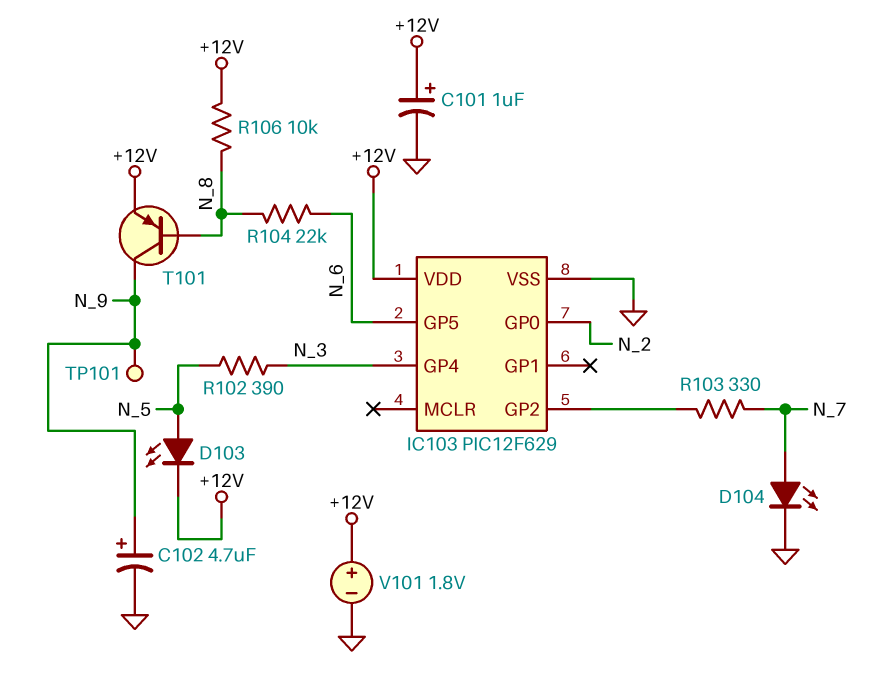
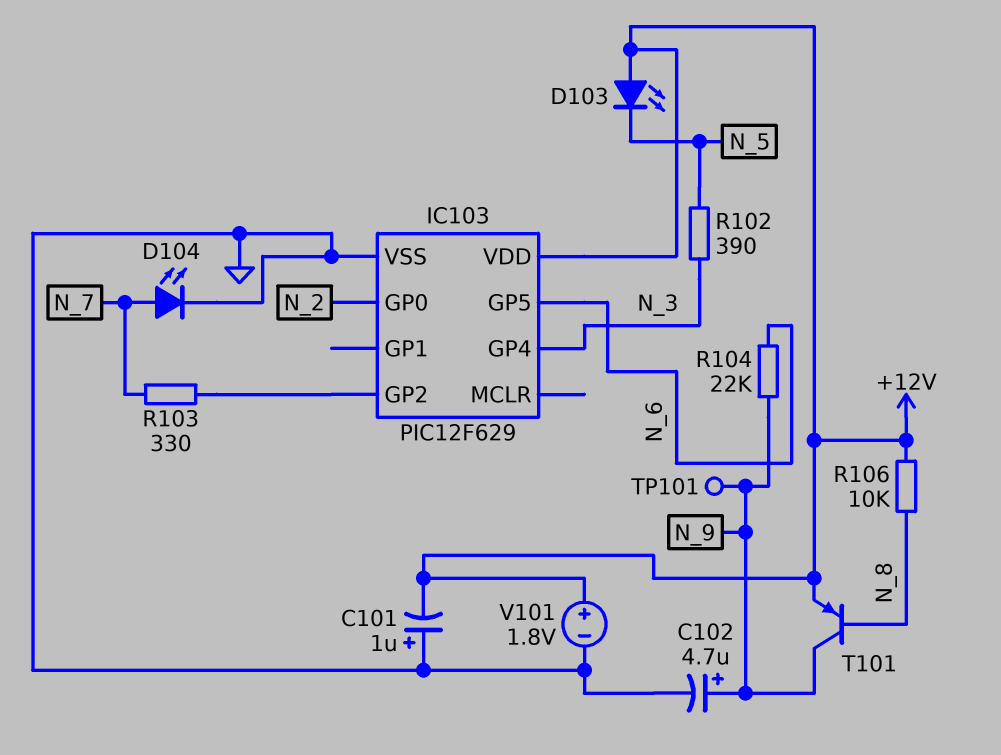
C101: 1uF (plus +12V, minus GND) -> 1uF (plus GND, minus +12V)
D103: LED (A N_5, K +12V) -> LED (A +12V, K N_5)
R104: 22k (N_6, N_8) -> 22k (N_6, N_9)

